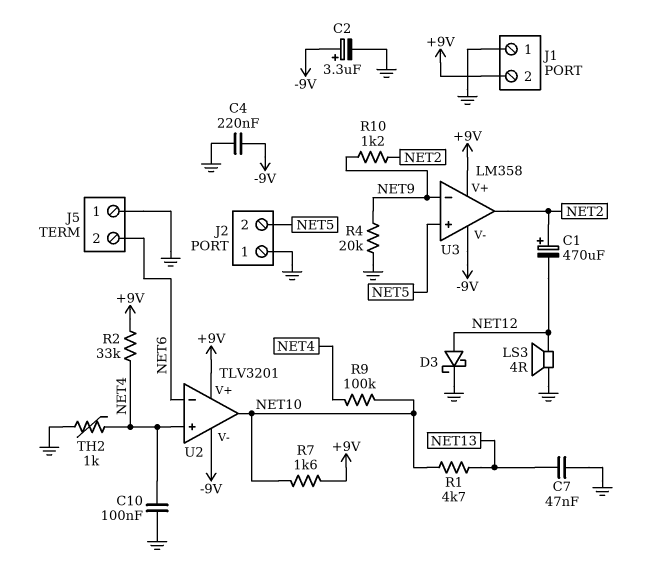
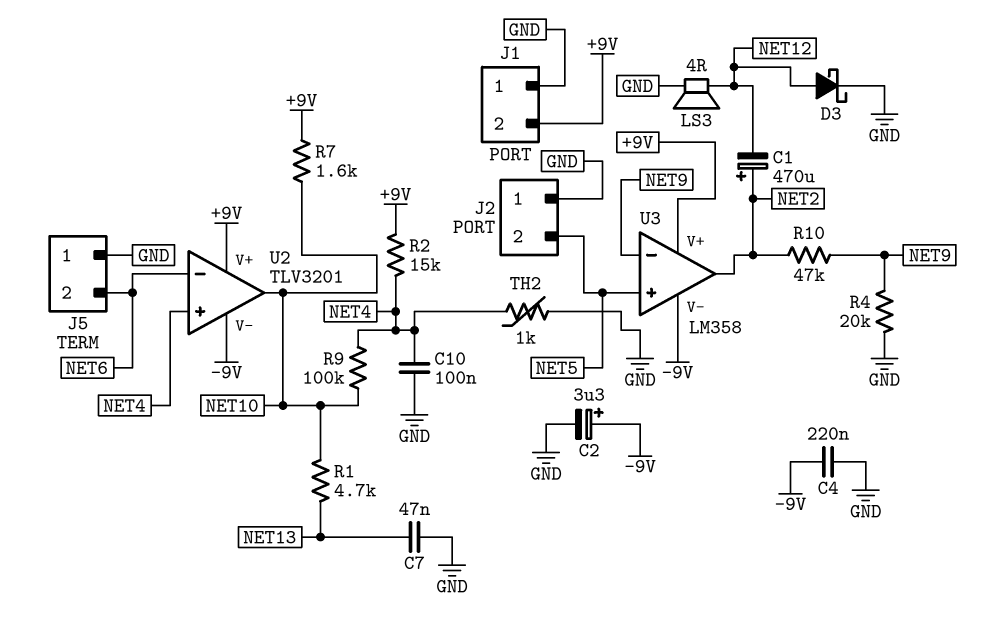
R2: 33k (+9V, NET4) -> 15k (+9V, NET4)
R10: 1.2k (NET2, NET9) -> 47k (NET2, NET9)

